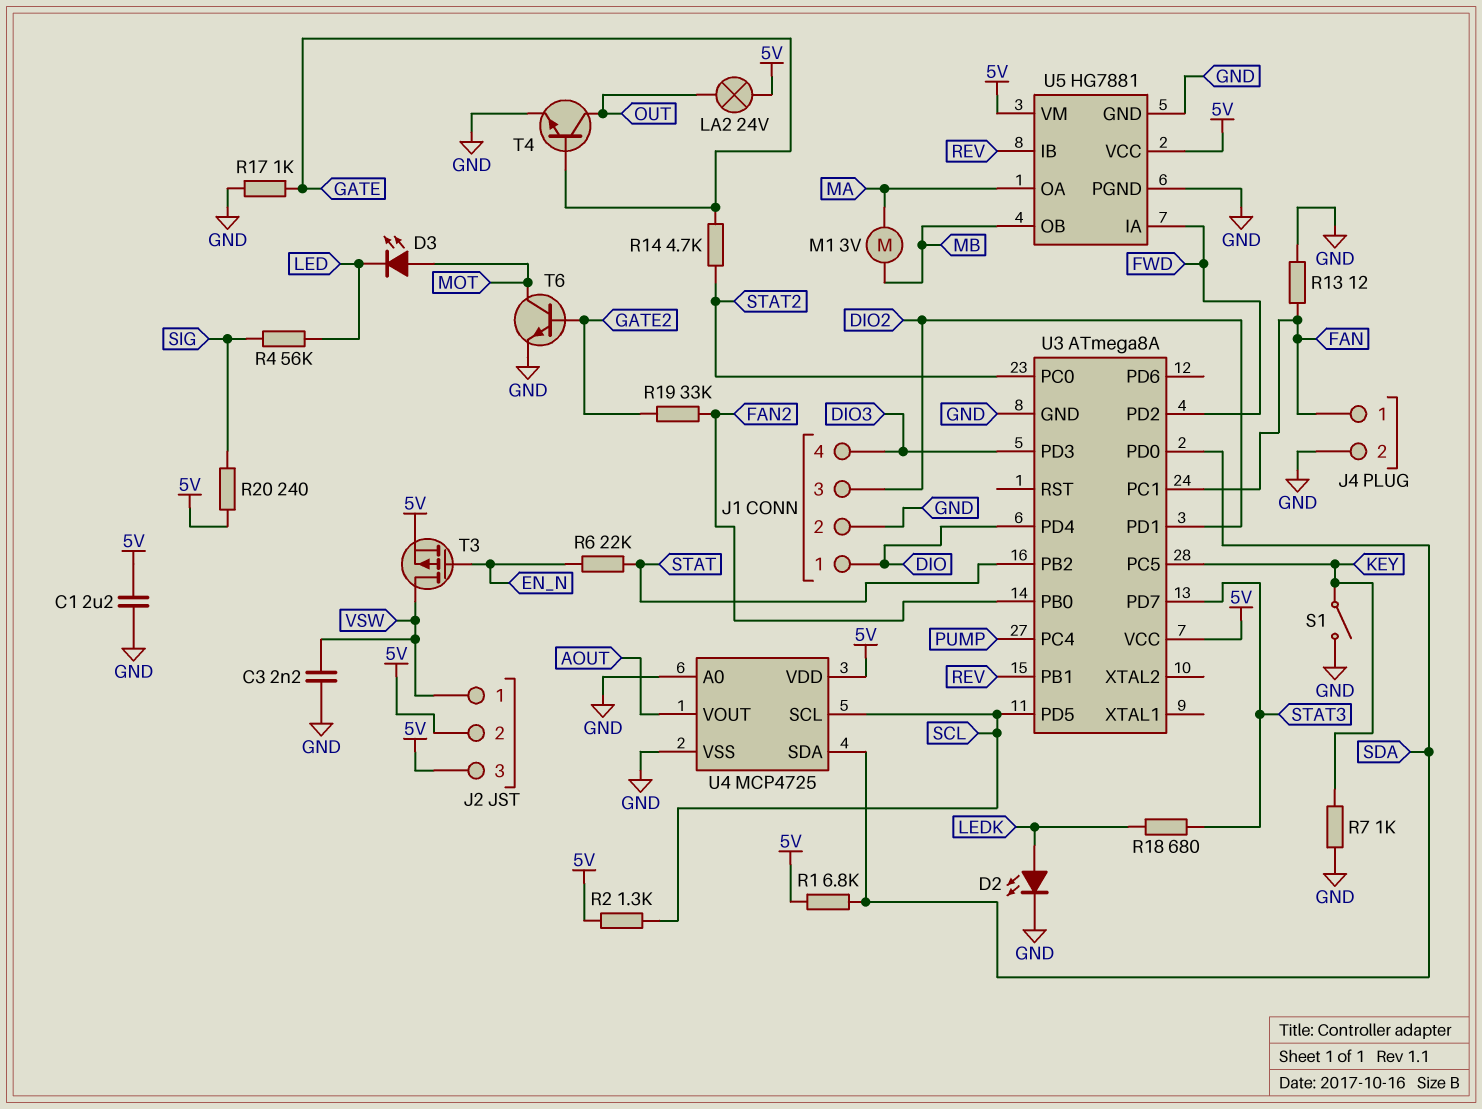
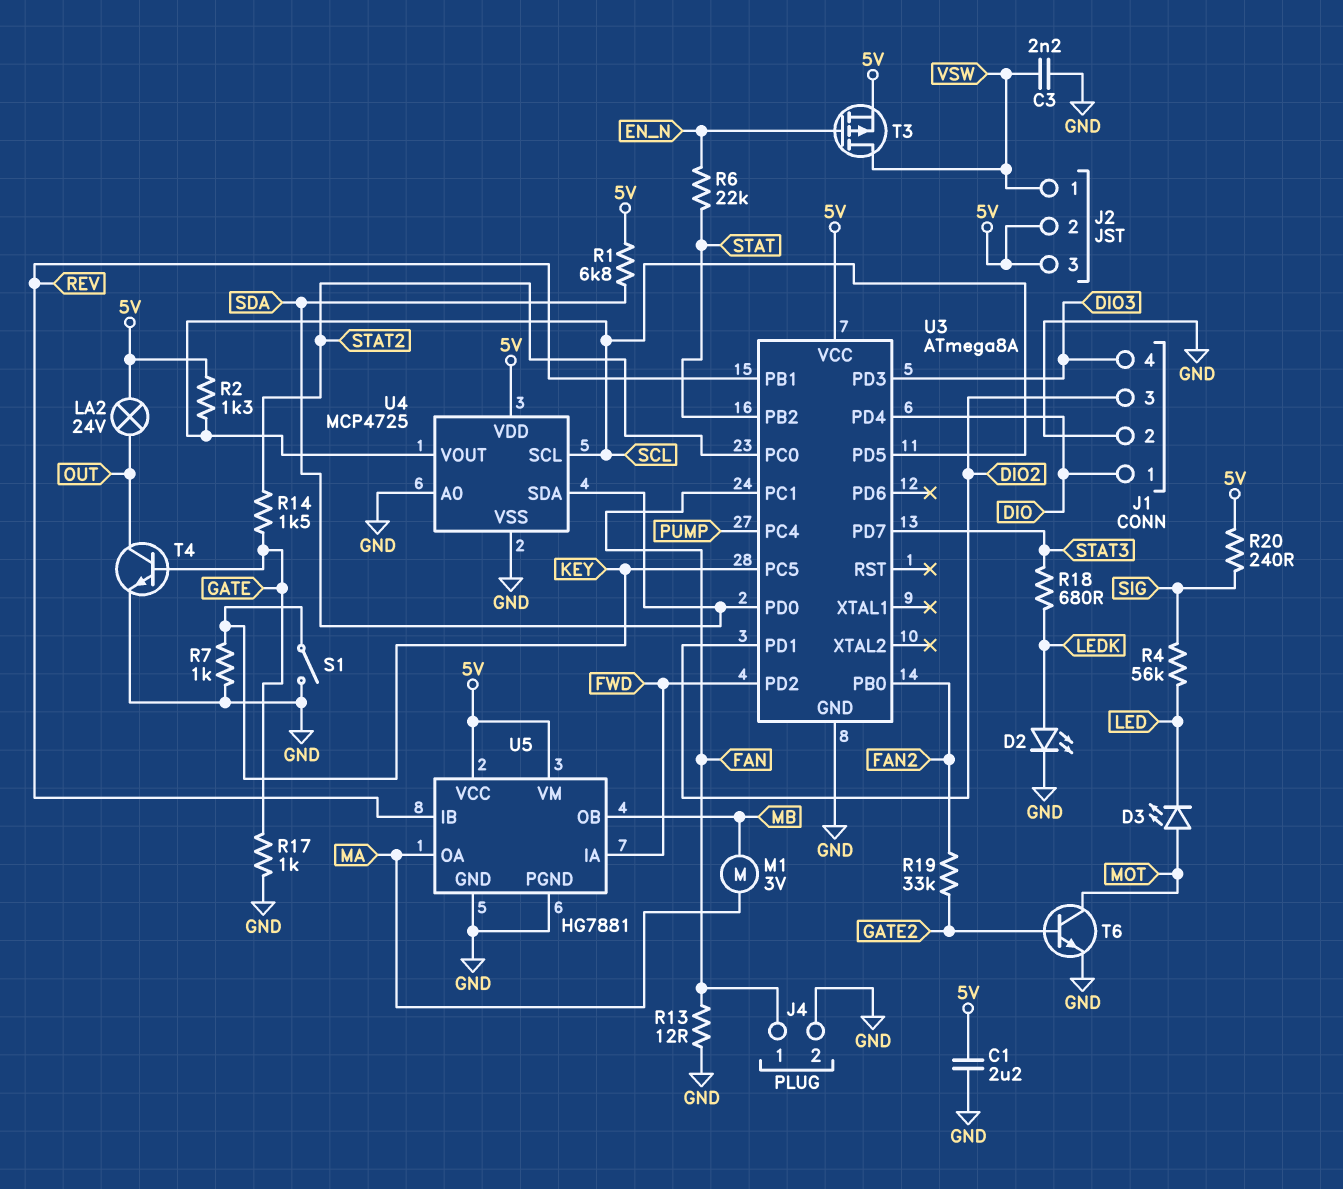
R14: 4.7k (GATE, STAT2) -> 1.5k (GATE, STAT2)
U4 pin VOUT: AOUT -> SCL

